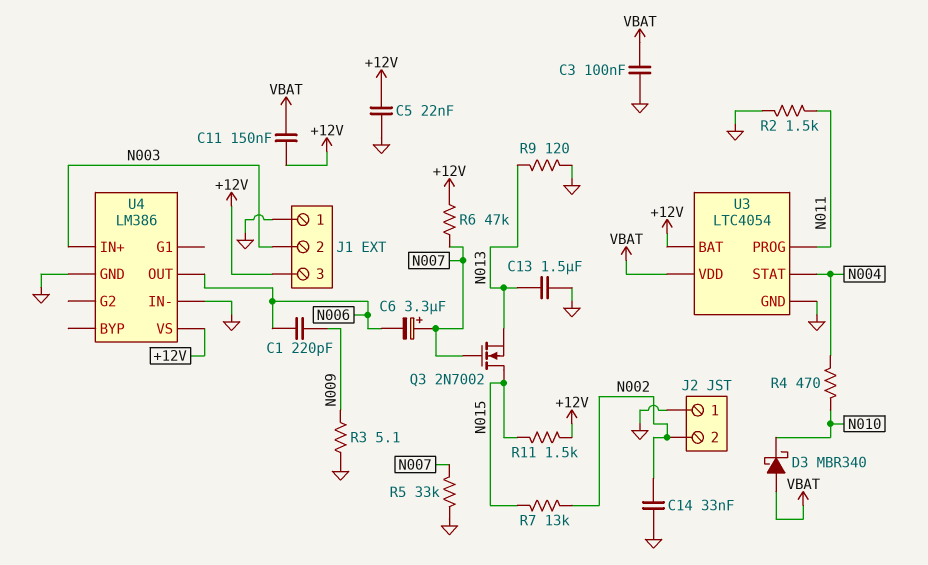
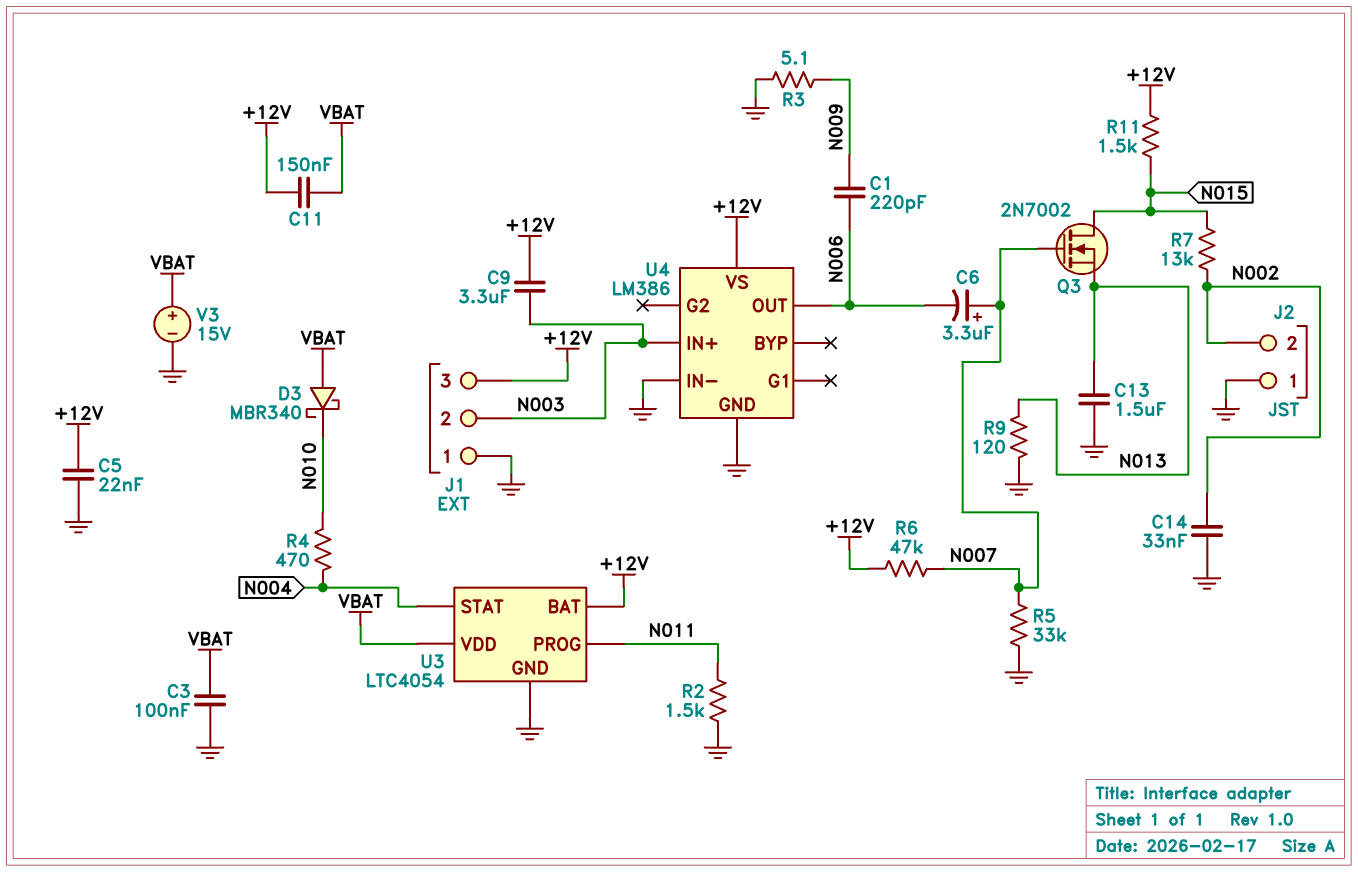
C9: none -> 3.3uF (+12V, N003)
V3: none -> 15V (plus VBAT, minus GND)

